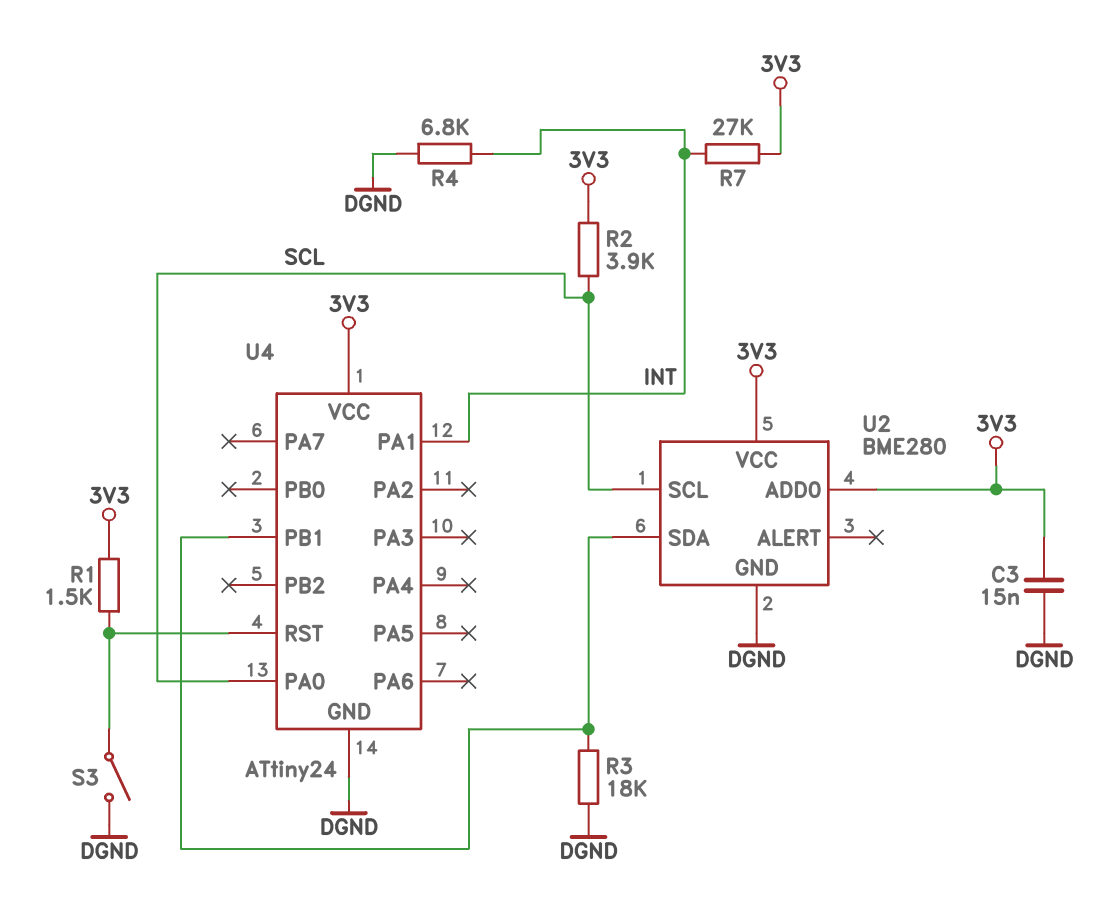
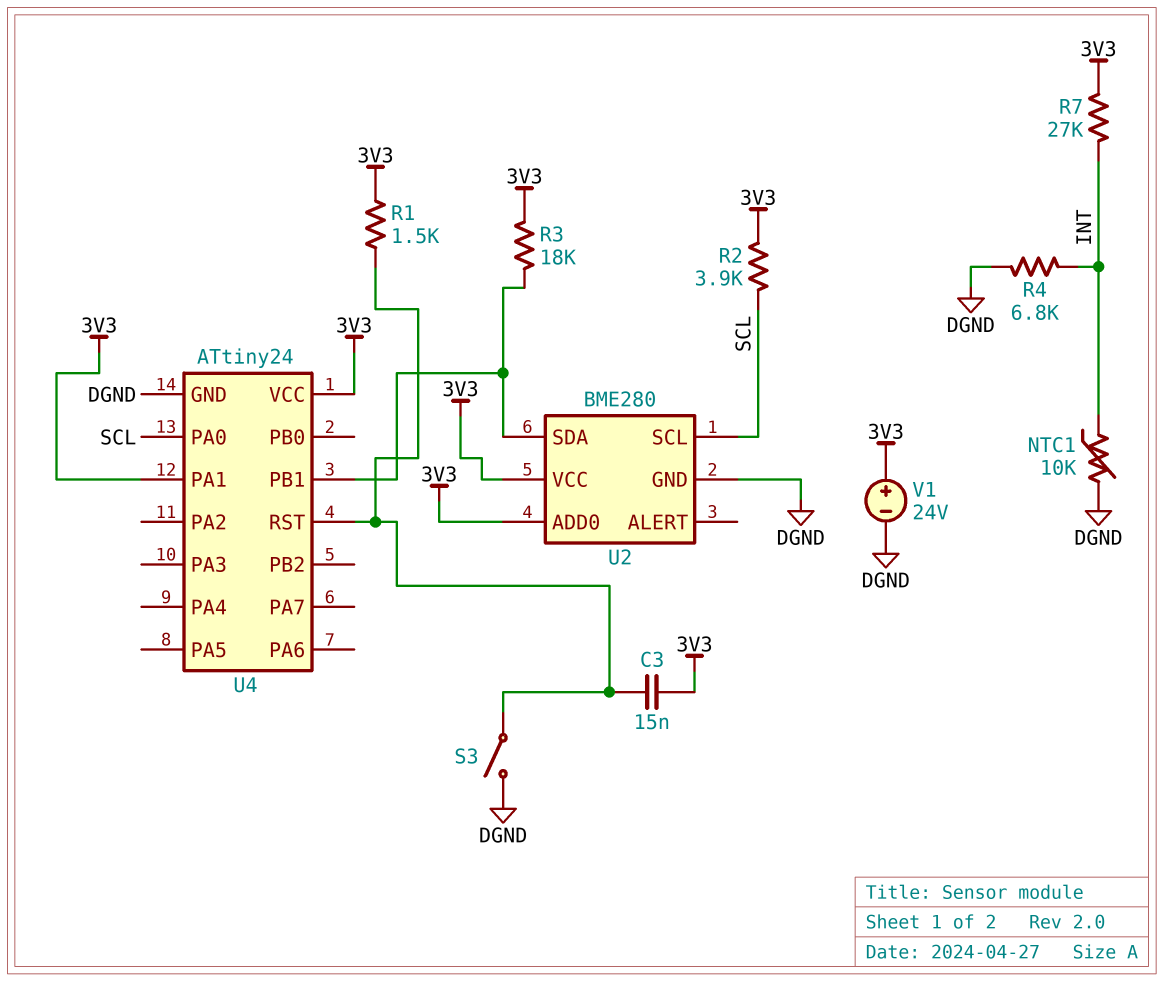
C3: 15nF (3V3, DGND) -> 15nF (3V3, U4/RST)
NTC1: none -> 10k (DGND, INT)
R3: 18k (DGND, U2/SDA) -> 18k (3V3, U2/SDA)
U4 pin PA1: INT -> 3V3
V1: none -> 24V (plus 3V3, minus DGND)

